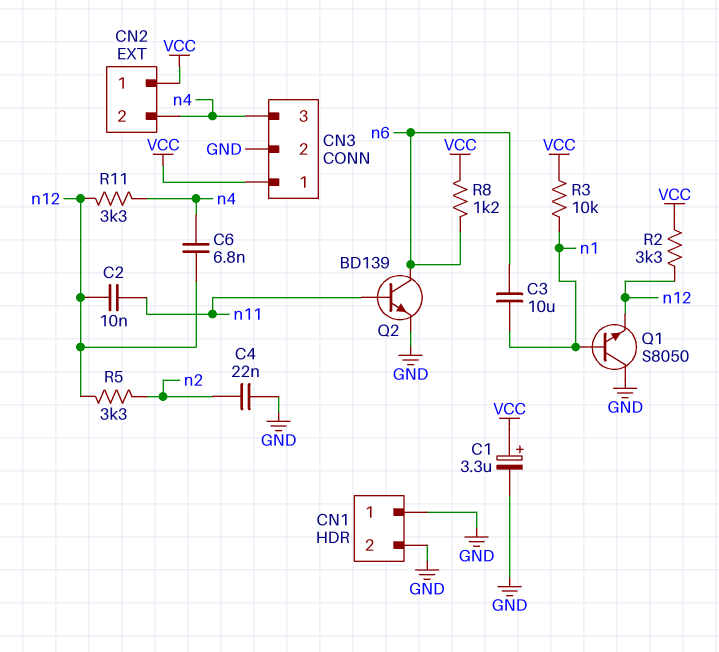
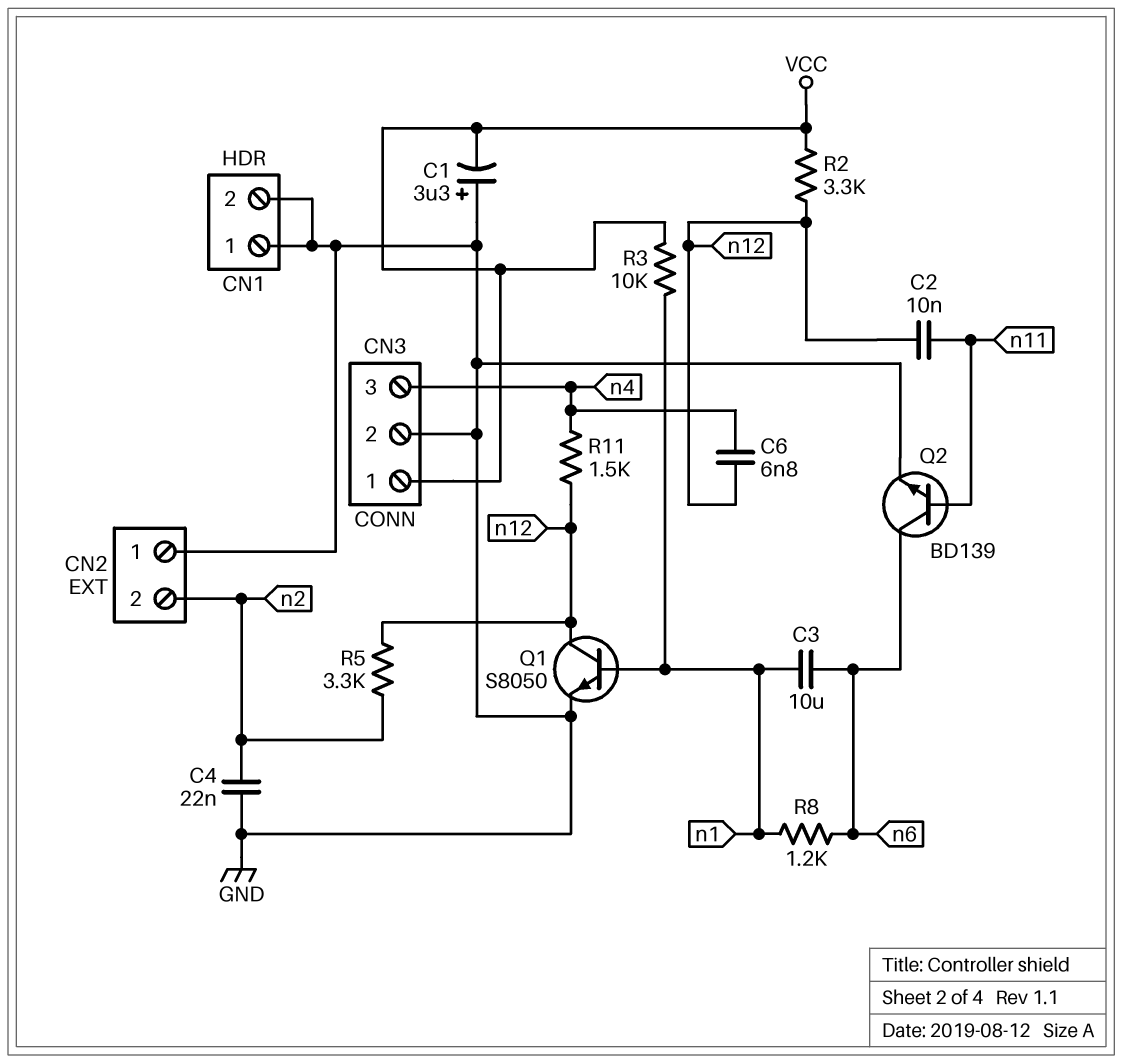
C1: 3.3uF (plus VCC, minus GND) -> 3.3uF (plus GND, minus VCC)
CN2 pin 1: VCC -> GND
CN2 pin 2: n4 -> n2
Q1: NPN S8050 (B n1, C GND, E n12) -> NPN S8050 (B n1, C n12, E GND)
R8: 1.2k (VCC, n6) -> 1.2k (n1, n6)
R11: 3.3k (n4, n12) -> 1.5k (n4, n12)

